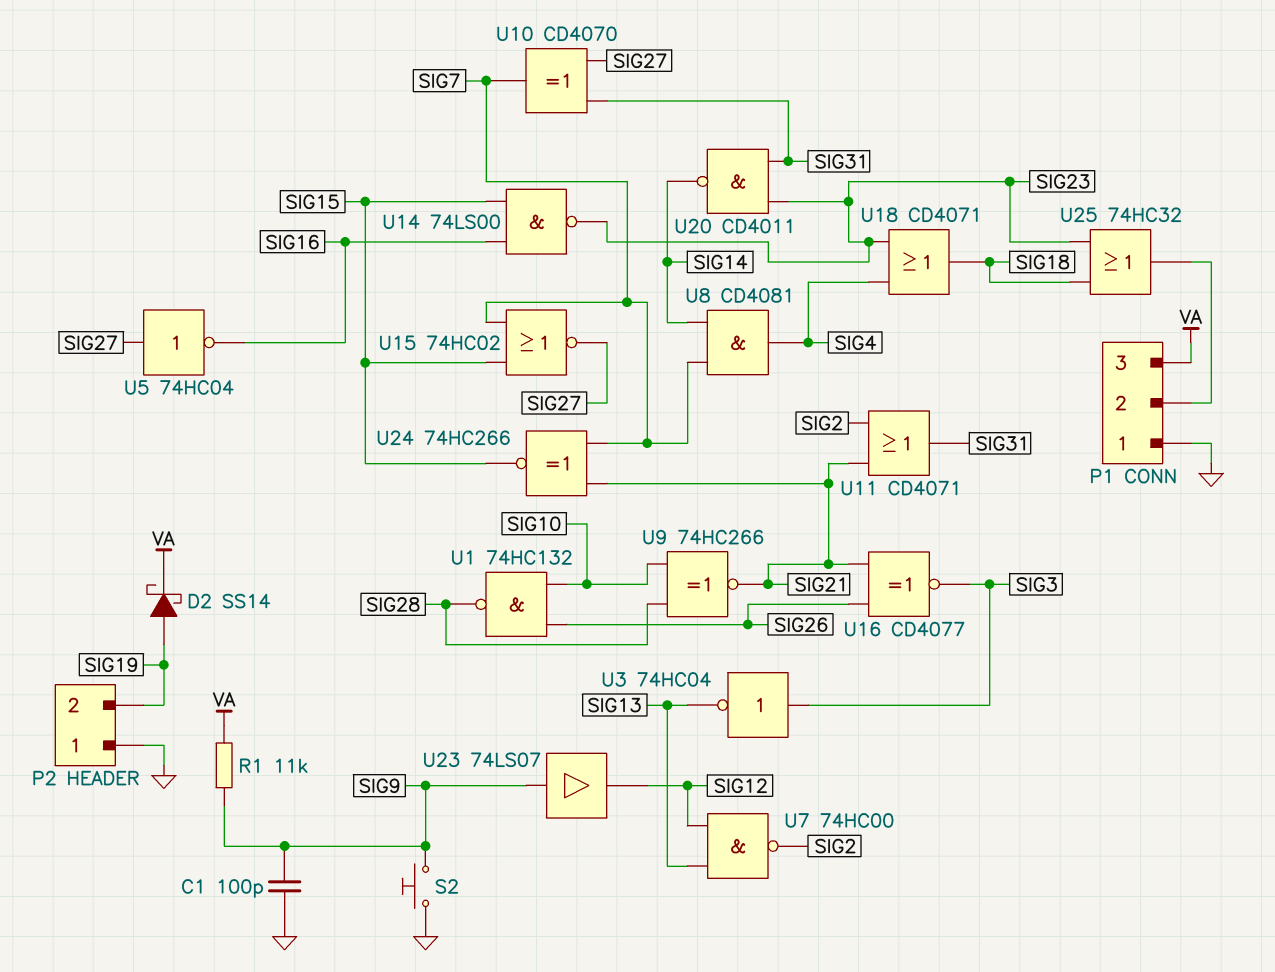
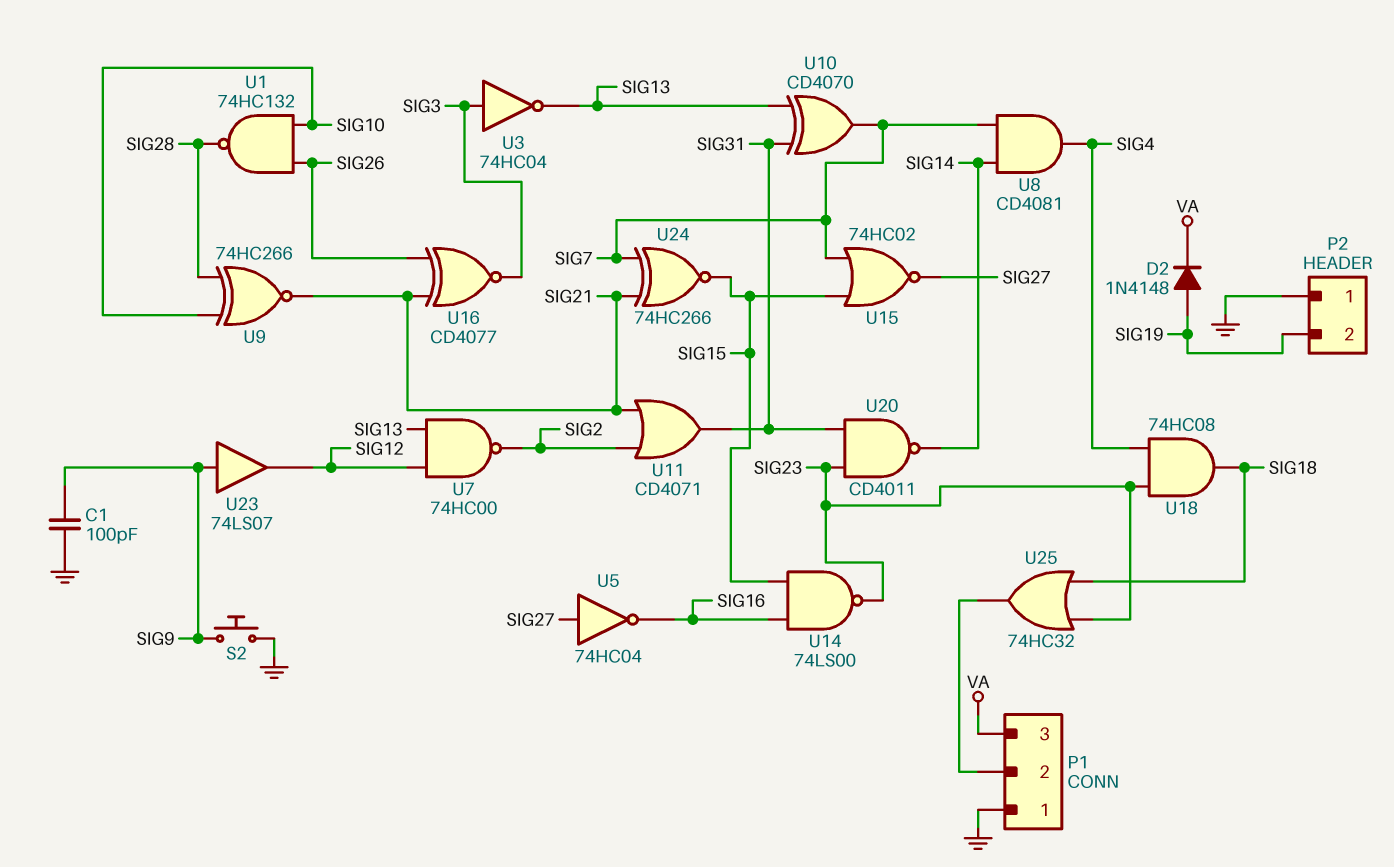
D2: schottky SS14 (A SIG19, K VA) -> diode 1N4148 (A SIG19, K VA)
R1: 11k (SIG9, VA) -> none
U10: XOR CD4070 (in SIG27, in SIG31, out SIG7) -> XOR CD4070 (in SIG13, in SIG31, out SIG7)
U18: OR CD4071 (in SIG4, in SIG23, out SIG18) -> AND 74HC08 (in SIG4, in SIG23, out SIG18)

